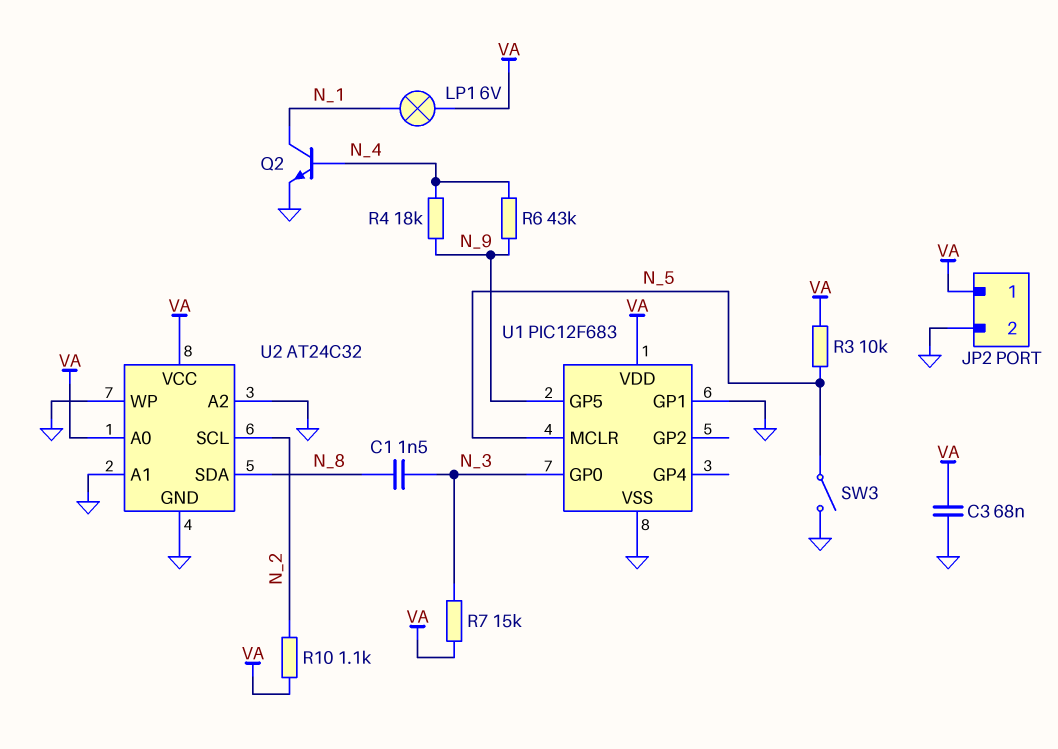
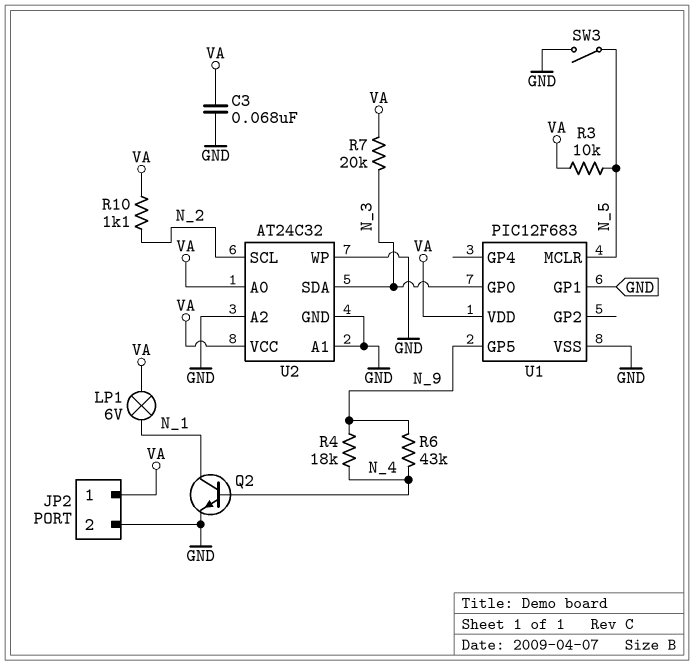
C1: 1.5nF (N_3, N_8) -> none
R7: 15k (N_3, VA) -> 20k (N_3, VA)
U2 pin SDA: N_8 -> N_3

